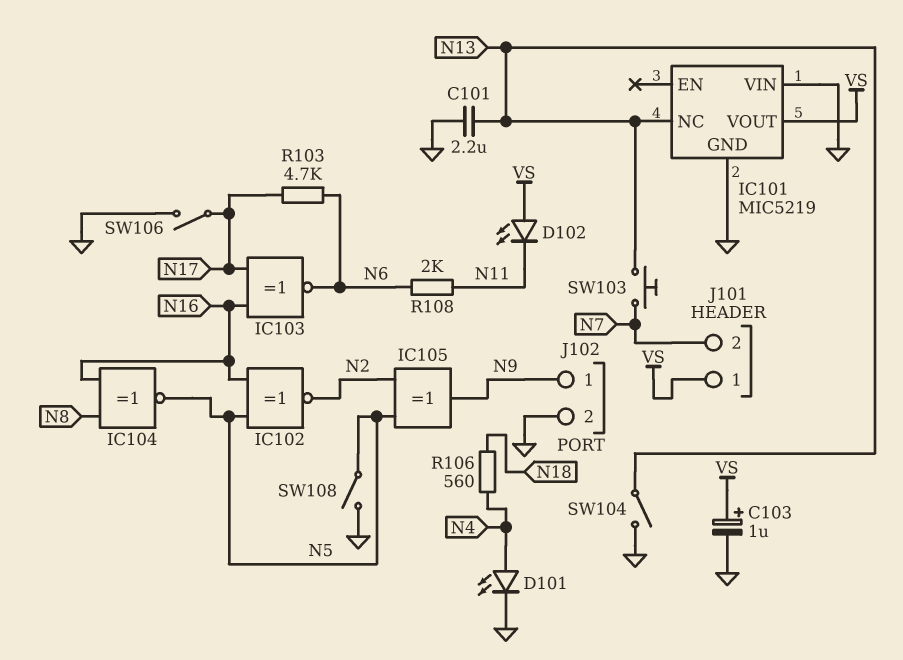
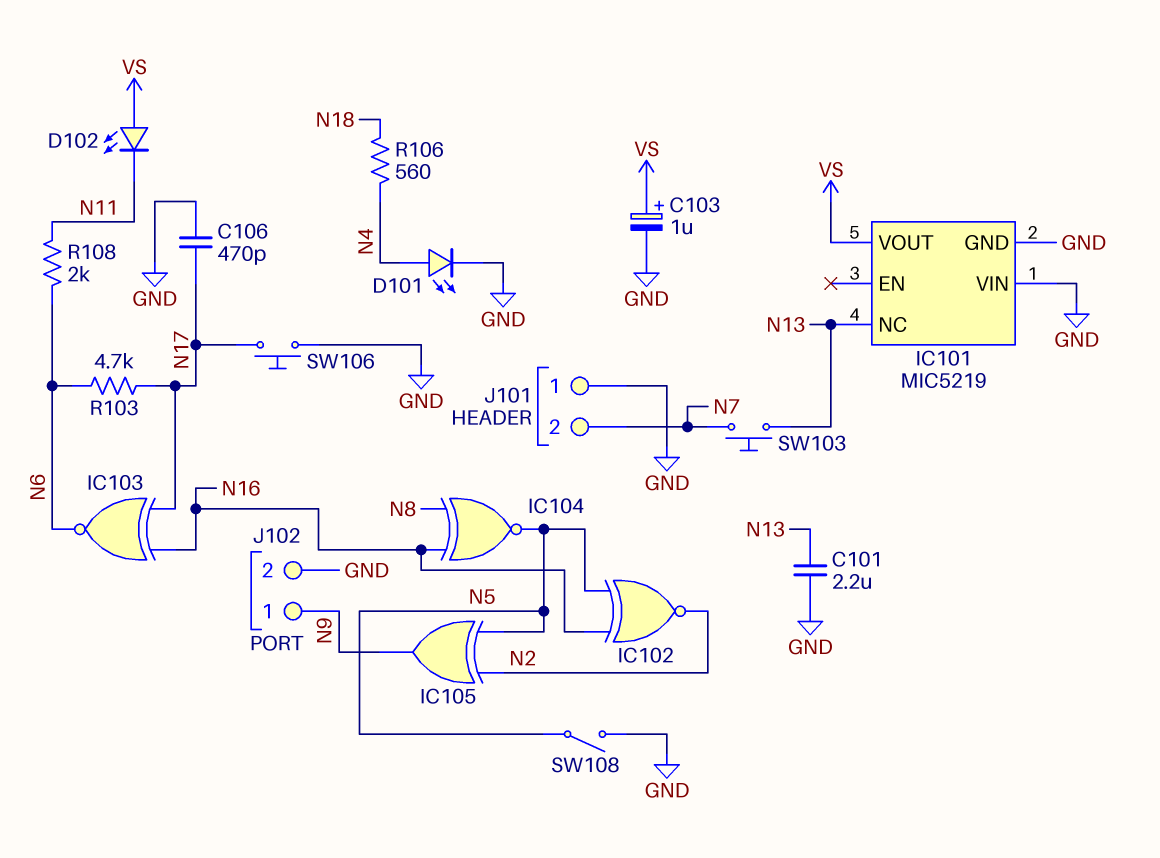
C106: none -> 470pF (GND, N17)
J101 pin 1: VS -> GND
SW104: switch (GND, N13) -> none
SW106: switch (GND, N17) -> button (GND, N17)

